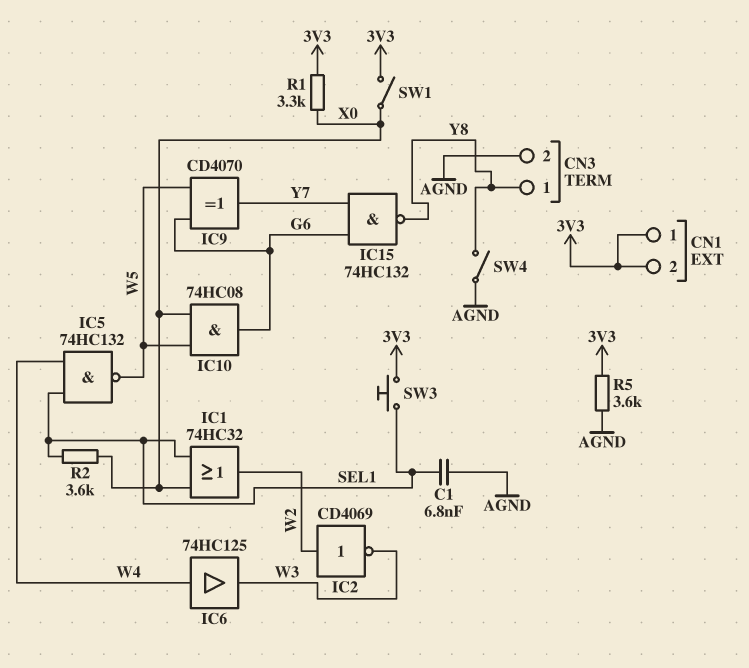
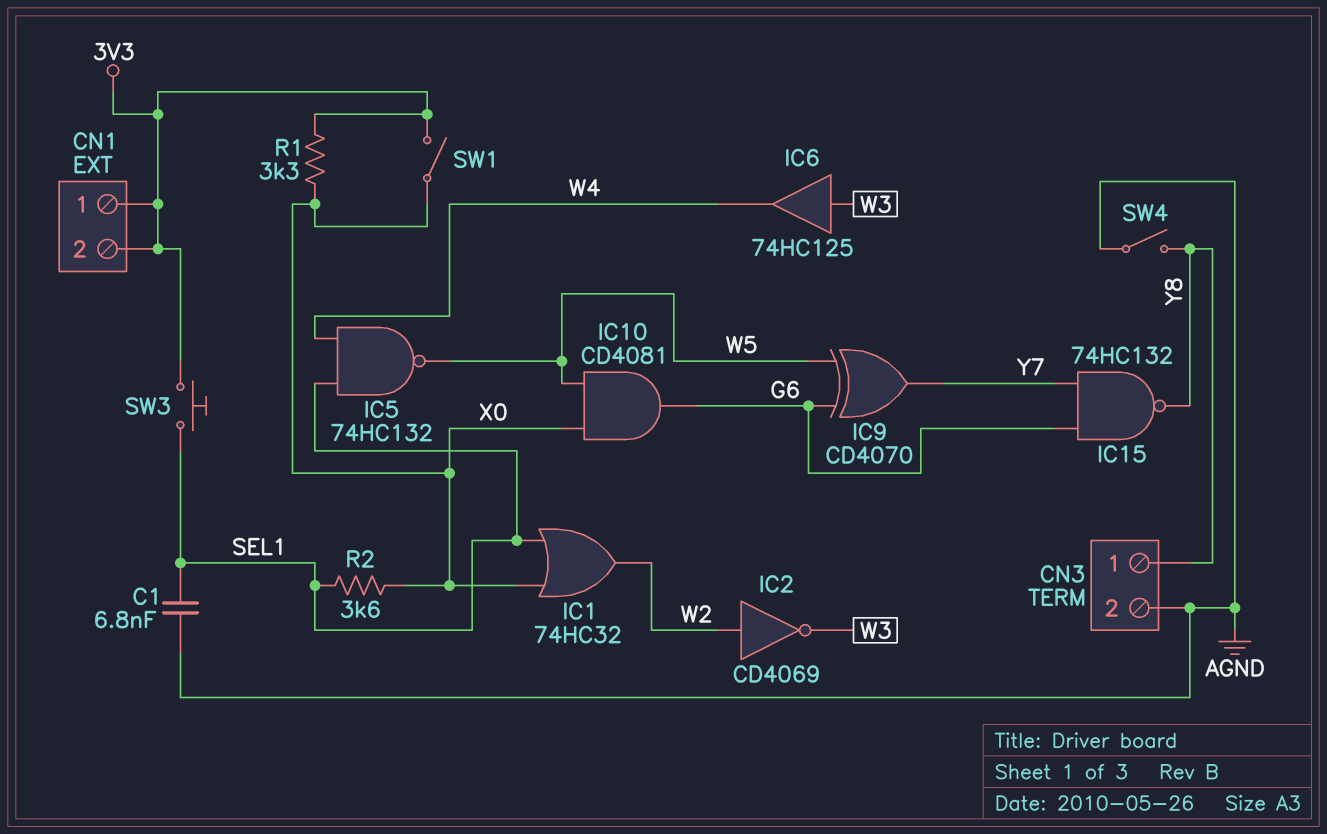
IC6: buffer 74HC125 (in W4, out W3) -> buffer 74HC125 (in W3, out W4)
IC10: AND 74HC08 (in W5, in X0, out G6) -> AND CD4081 (in W5, in X0, out G6)
R5: 3.6k (3V3, AGND) -> none

